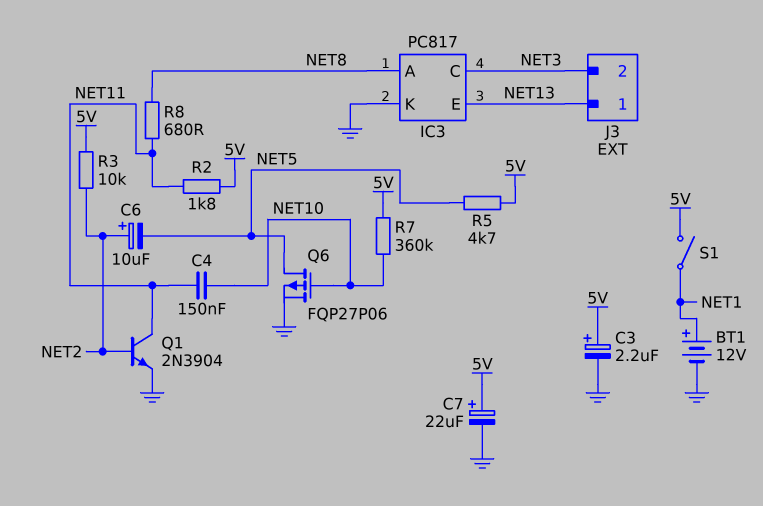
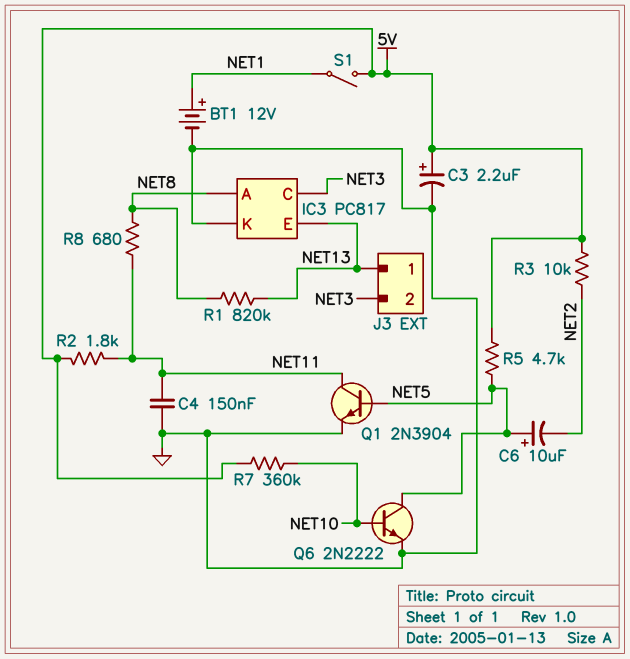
C4: 150nF (NET10, NET11) -> 150nF (GND, NET11)
C6: 10uF (plus NET2, minus NET5) -> 10uF (plus NET5, minus NET2)
C7: 22uF (plus 5V, minus GND) -> none
Q1: NPN 2N3904 (B NET2, C NET11, E GND) -> NPN 2N3904 (B NET5, C NET11, E GND)
Q6: PMOS FQP27P06 (G NET10, D NET5, S GND) -> NPN 2N2222 (B NET10, C NET5, E GND)
R1: none -> 820k (NET8, NET13)

